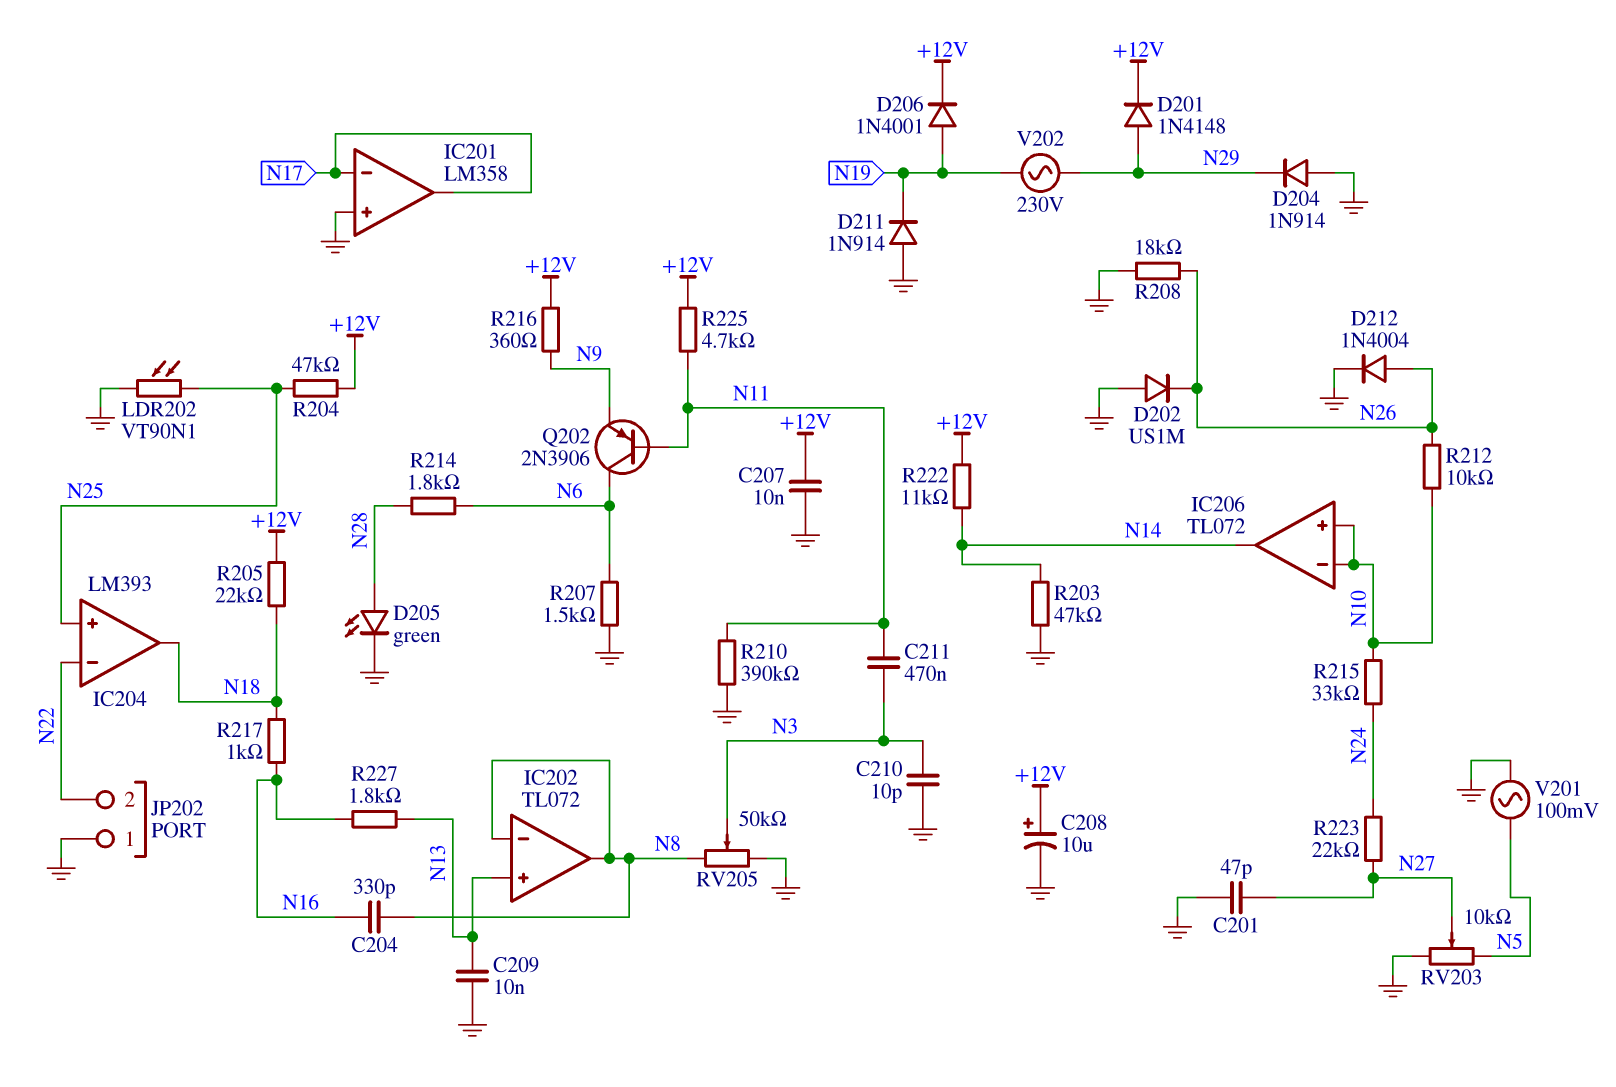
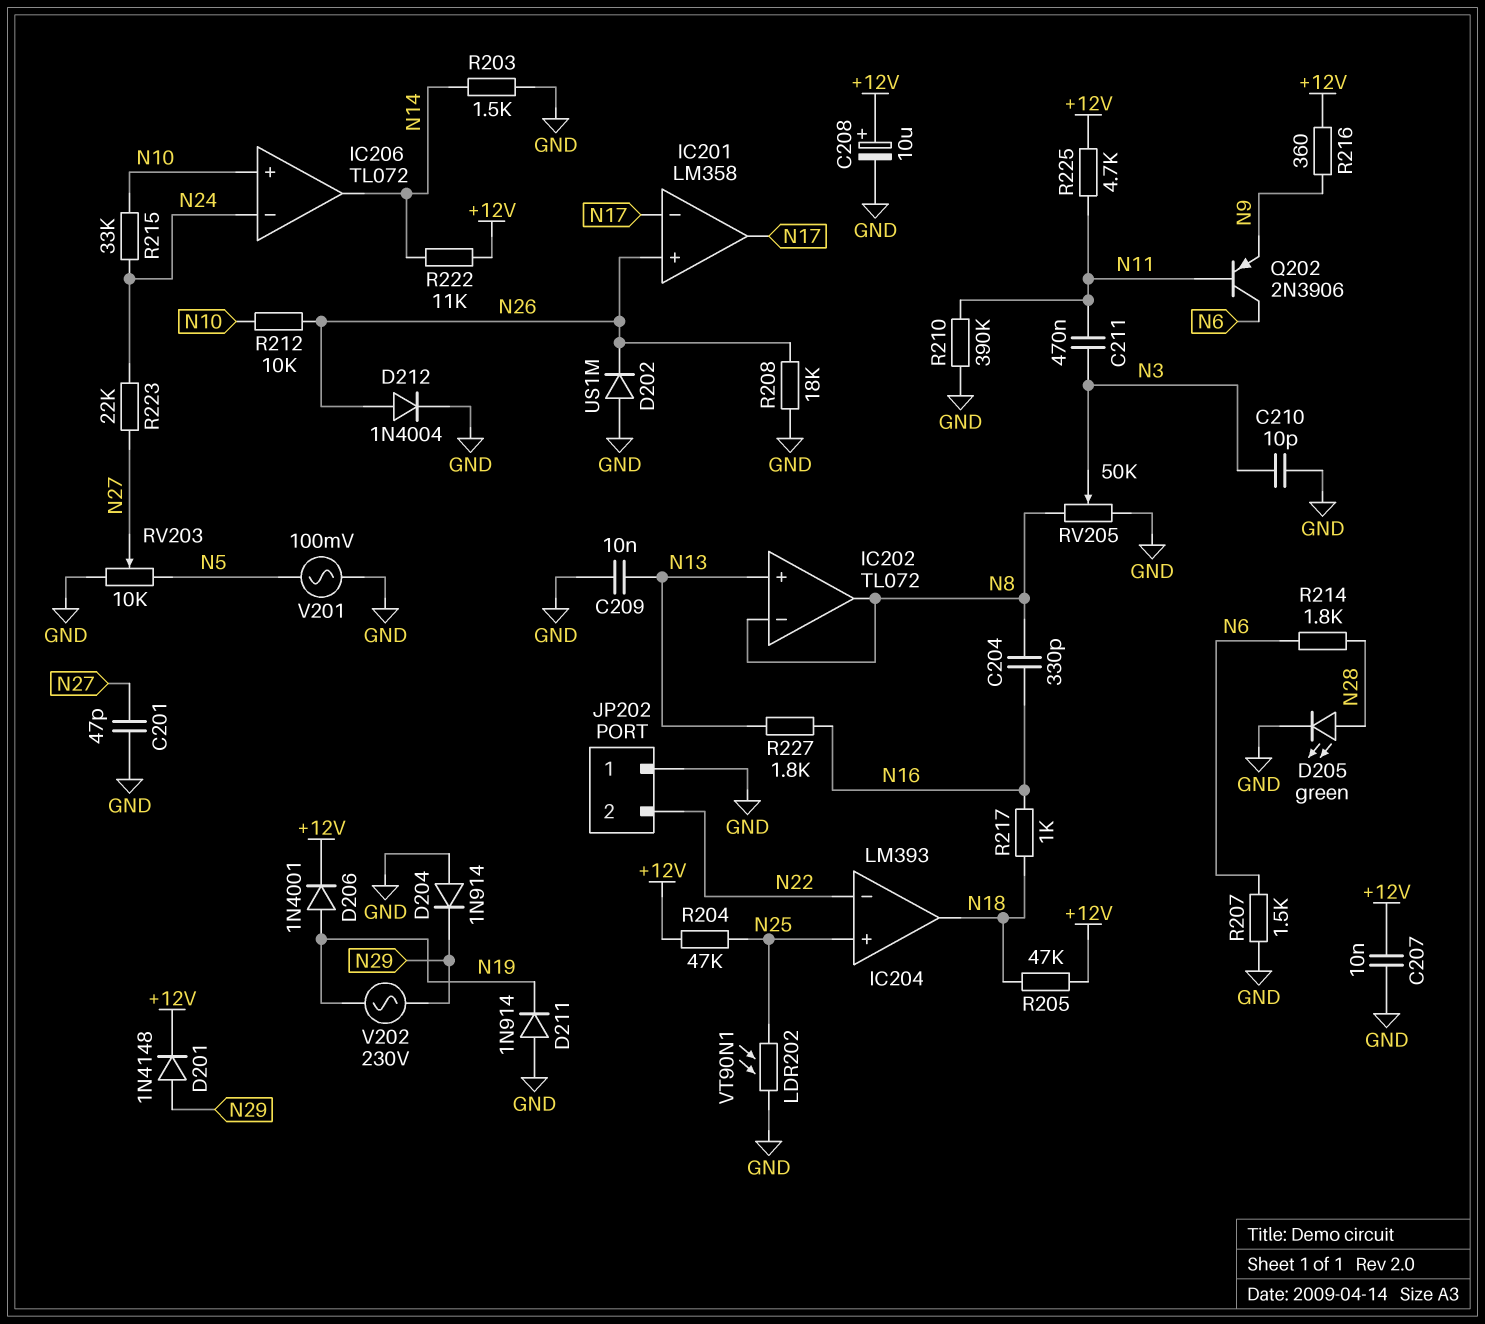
IC201 pin in+: GND -> N26
IC206 pin in-: N10 -> N24
R203: 47k (GND, N14) -> 1.5k (GND, N14)
R205: 22k (+12V, N18) -> 47k (+12V, N18)

